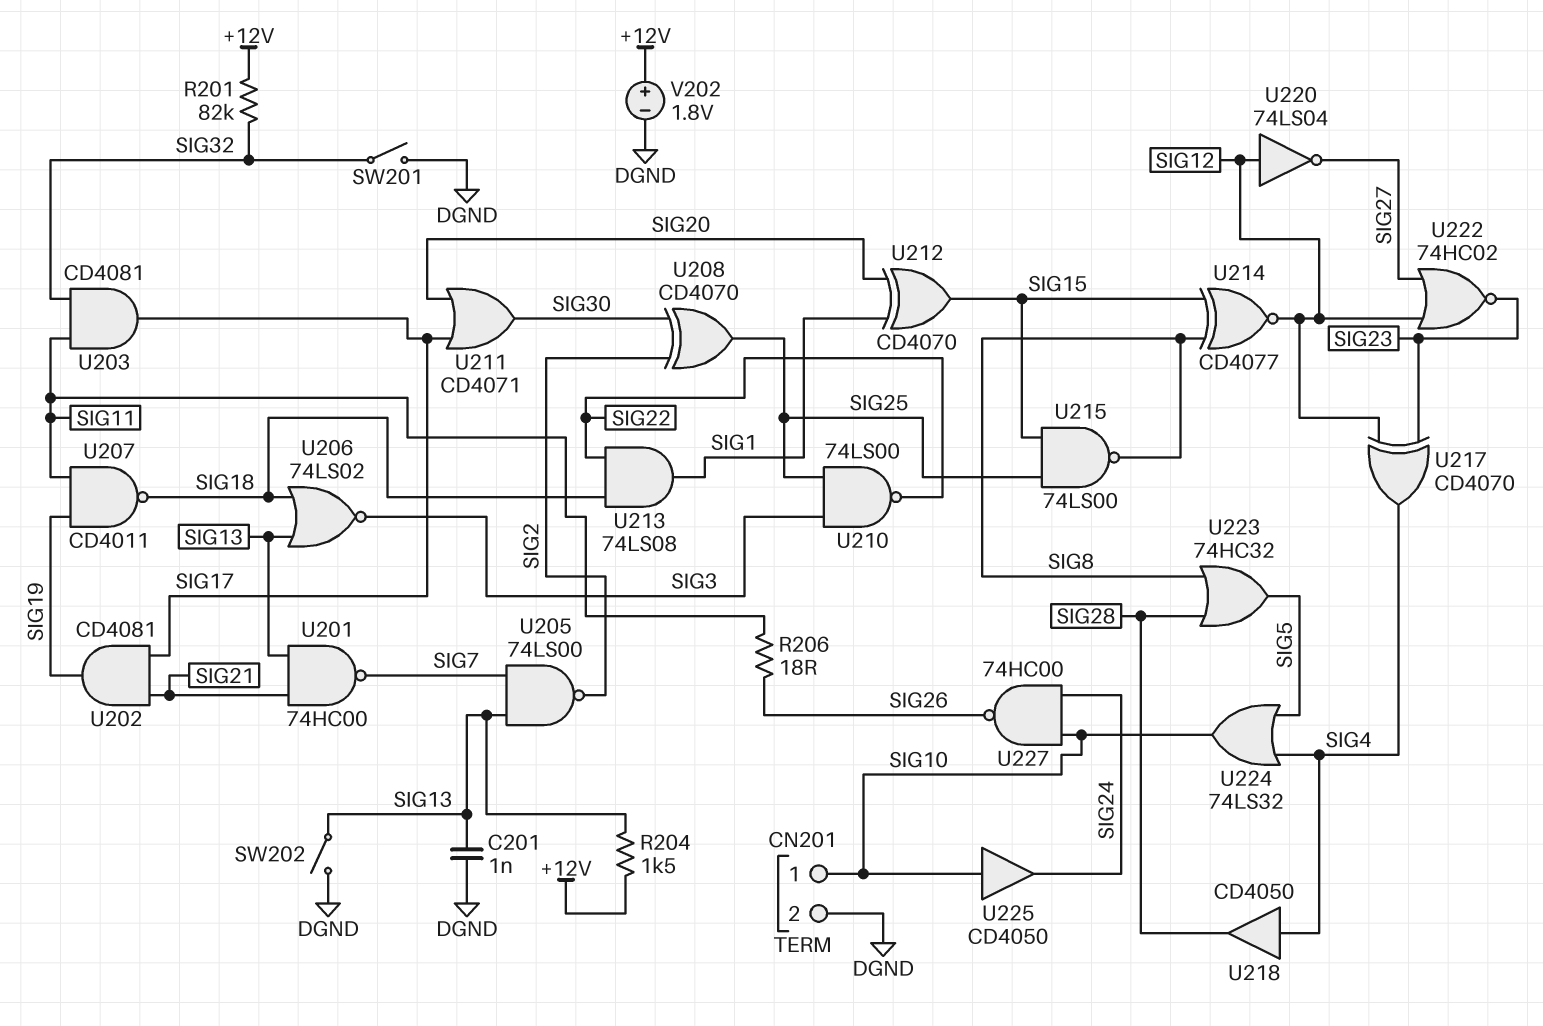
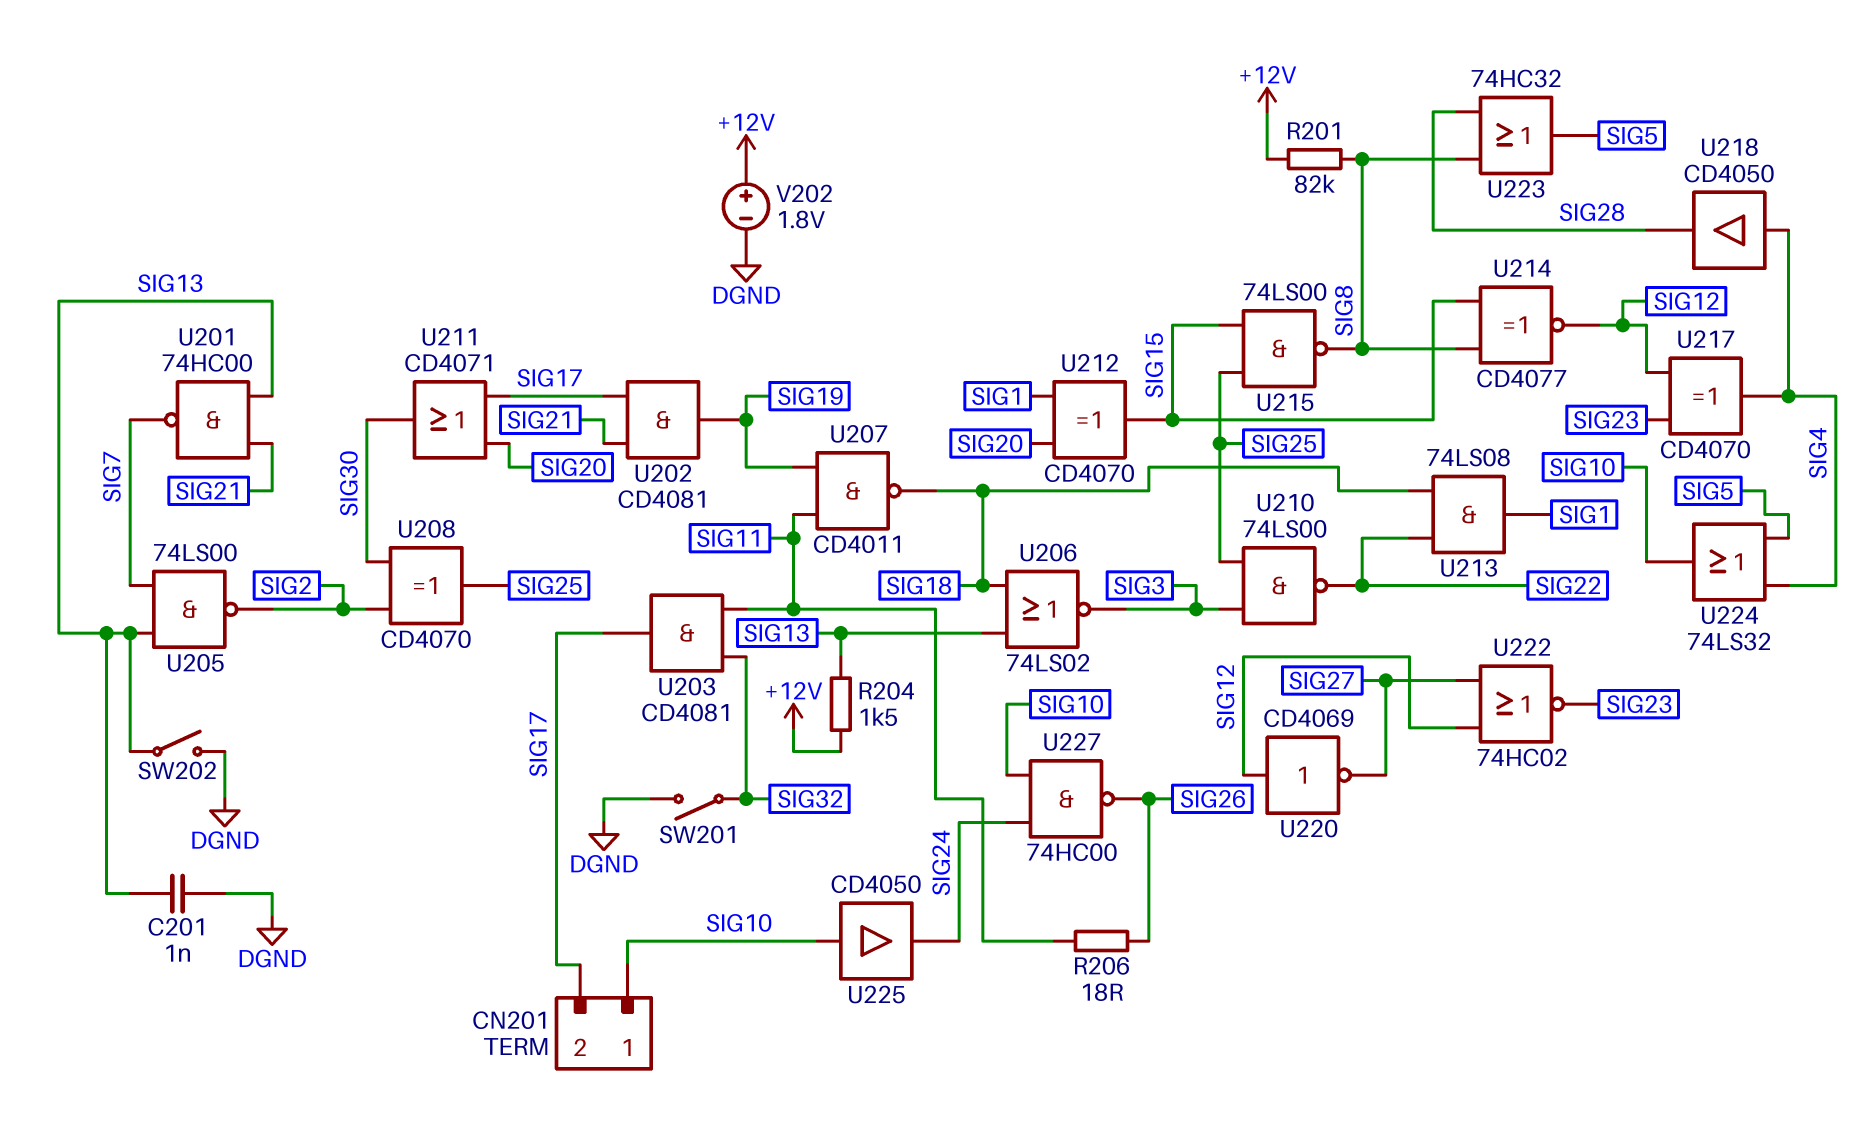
CN201 pin 2: DGND -> SIG17
R201: 82k (+12V, SIG32) -> 82k (+12V, SIG8)
U220: NOT 74LS04 (in SIG12, out SIG27) -> NOT CD4069 (in SIG12, out SIG27)

